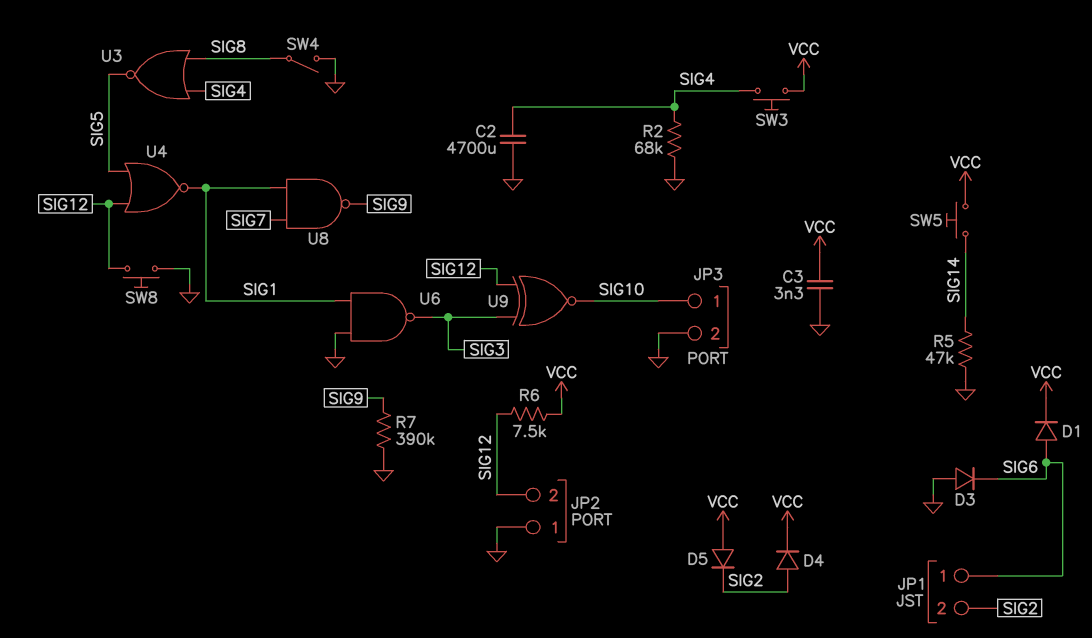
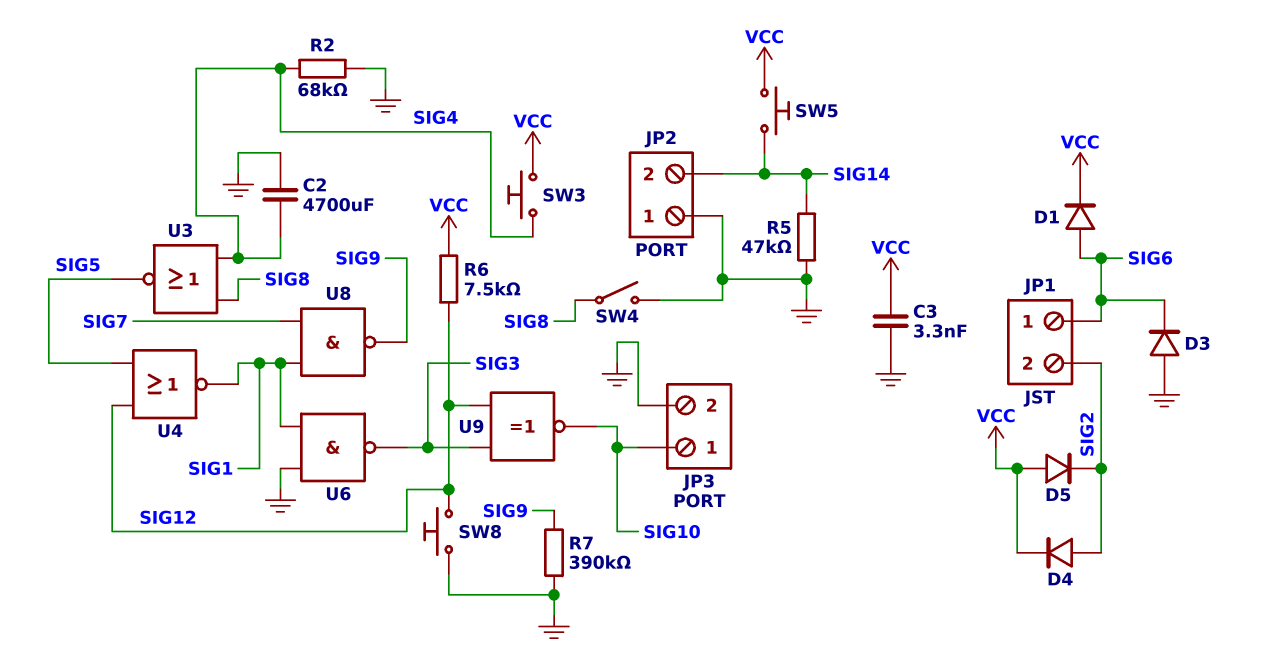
JP2 pin 2: SIG12 -> SIG14

